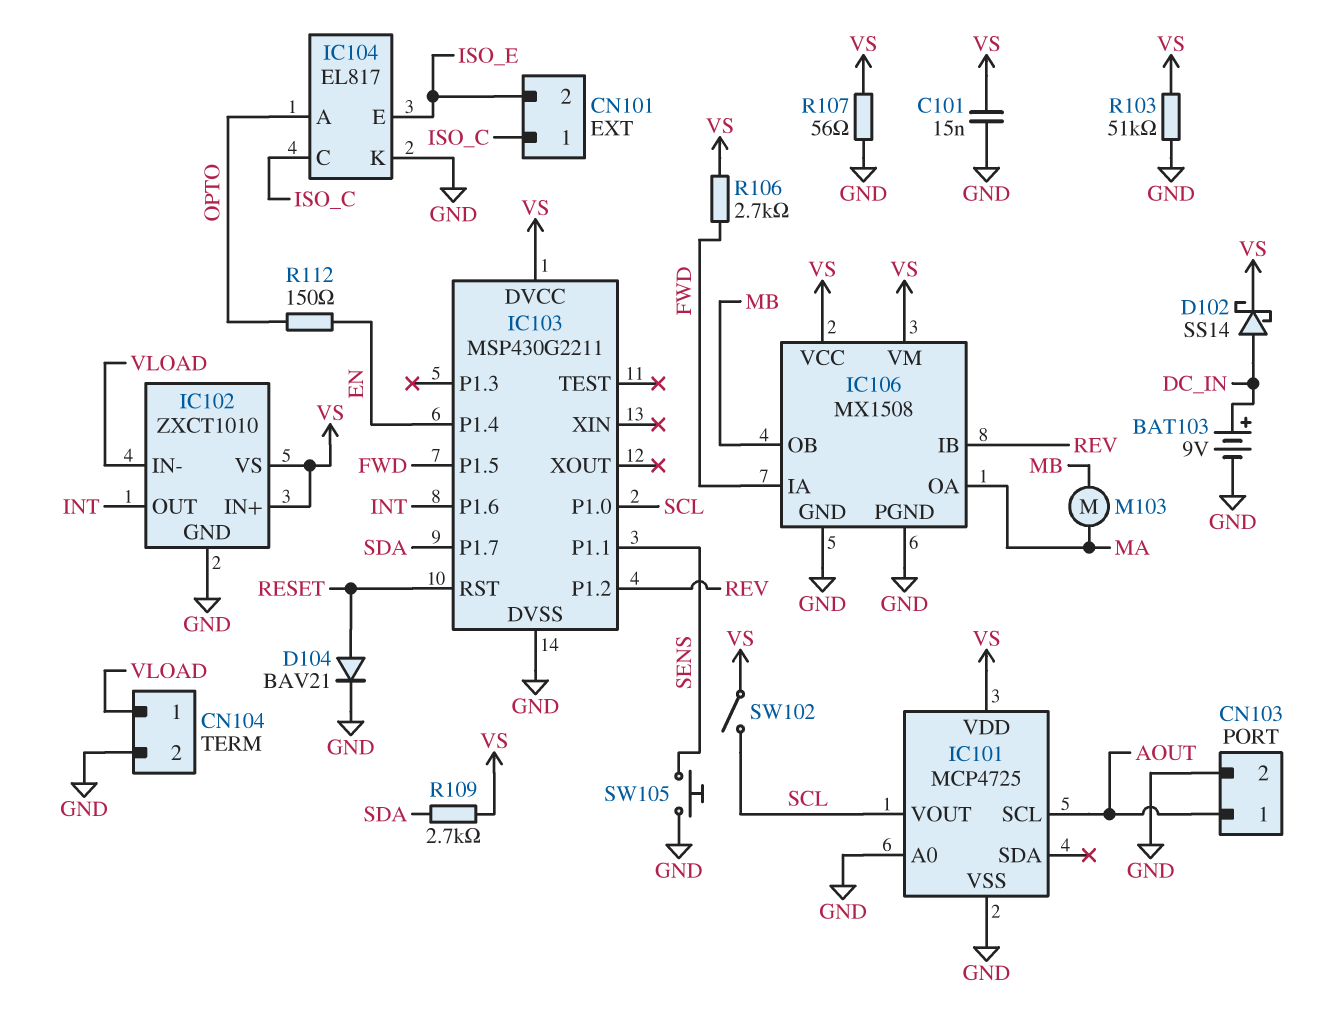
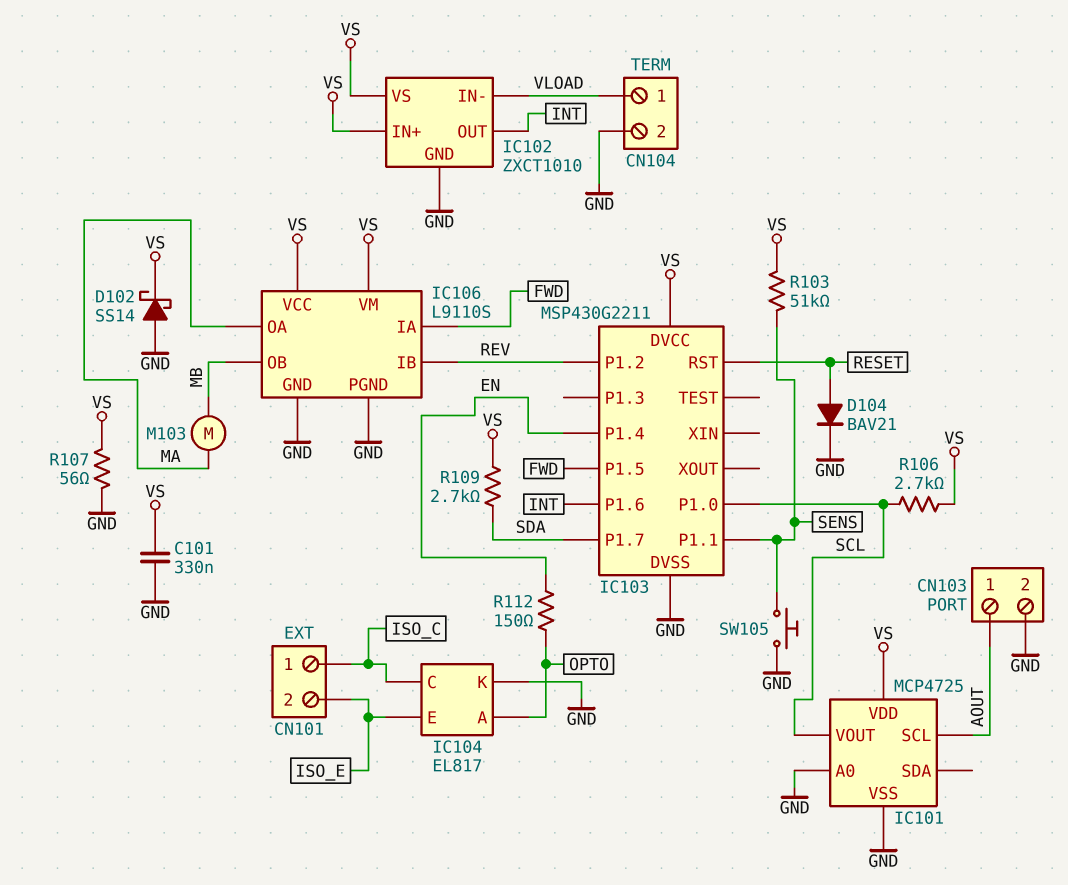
BAT103: 9V (plus DC_IN, minus GND) -> none
C101: 15nF (GND, VS) -> 330nF (GND, VS)
D102: schottky SS14 (A DC_IN, K VS) -> schottky SS14 (A GND, K VS)
IC106: MX1508 -> L9110S
R103: 51k (GND, VS) -> 51k (SENS, VS)
R106: 2.7k (FWD, VS) -> 2.7k (SCL, VS)
SW102: switch (SCL, VS) -> none

